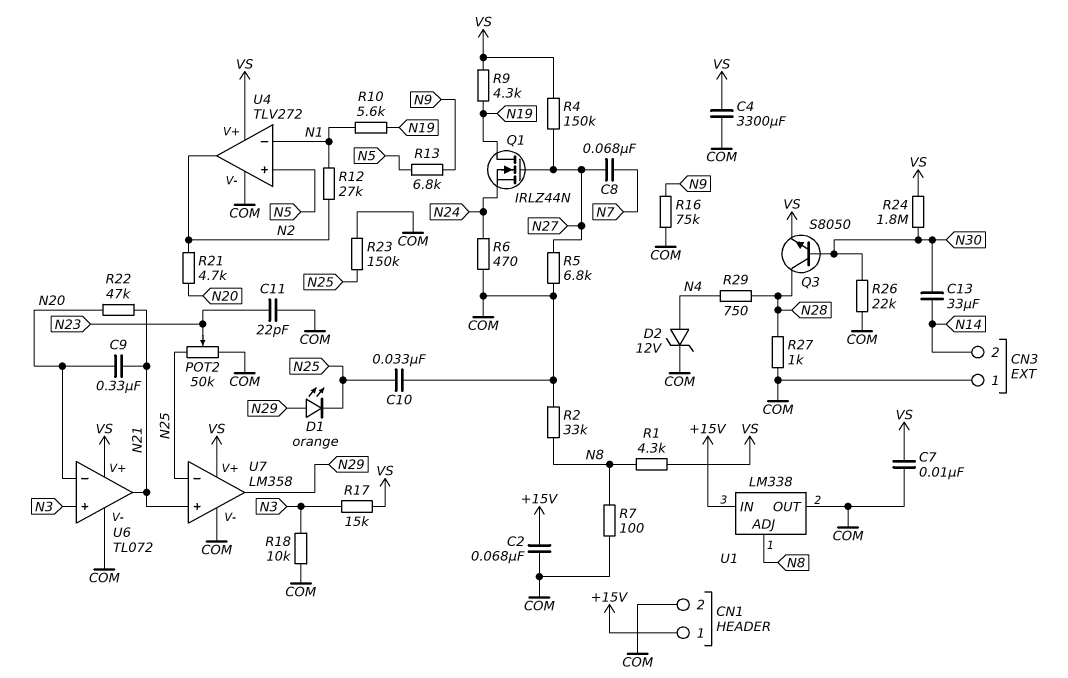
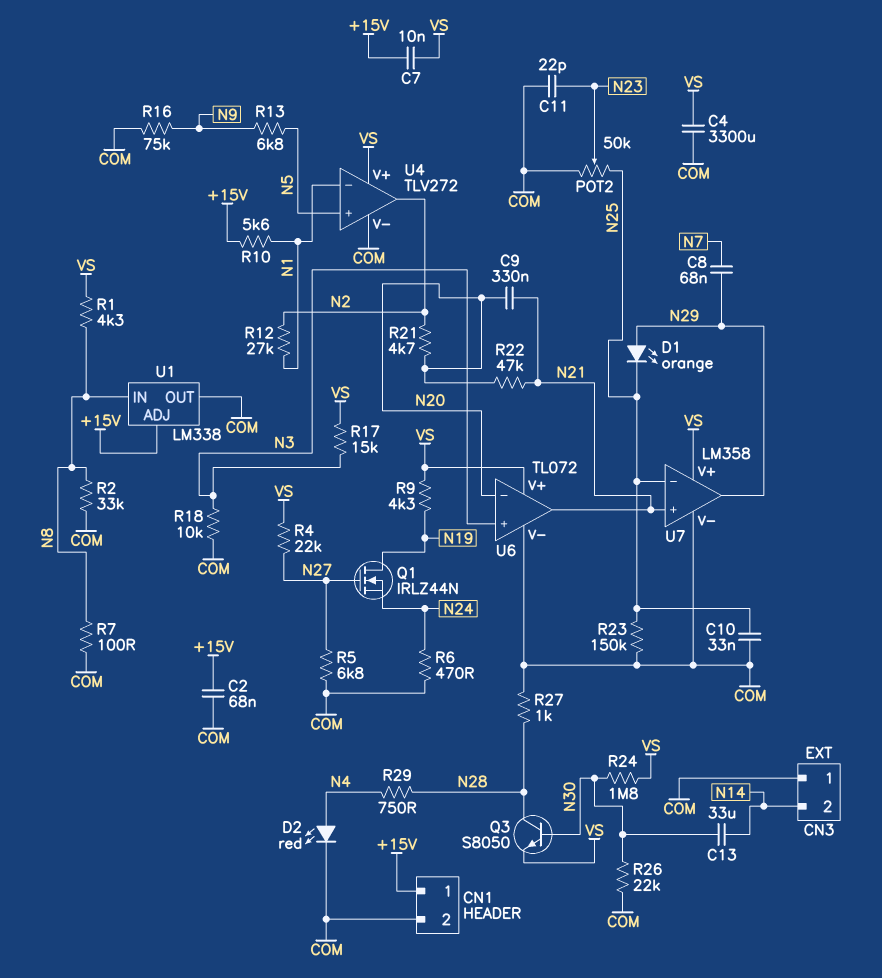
C7: 10nF (COM, VS) -> 10nF (+15V, VS)
C8: 68nF (N7, N27) -> 68nF (N7, N29)
D2: zener 12V (A N4, K COM) -> LED red (A N4, K COM)
R4: 150k (N27, VS) -> 22k (N27, VS)
R10: 5.6k (N1, N19) -> 5.6k (+15V, N1)
U1 pin ADJ: N8 -> +15V
U1 pin IN: +15V -> N8

